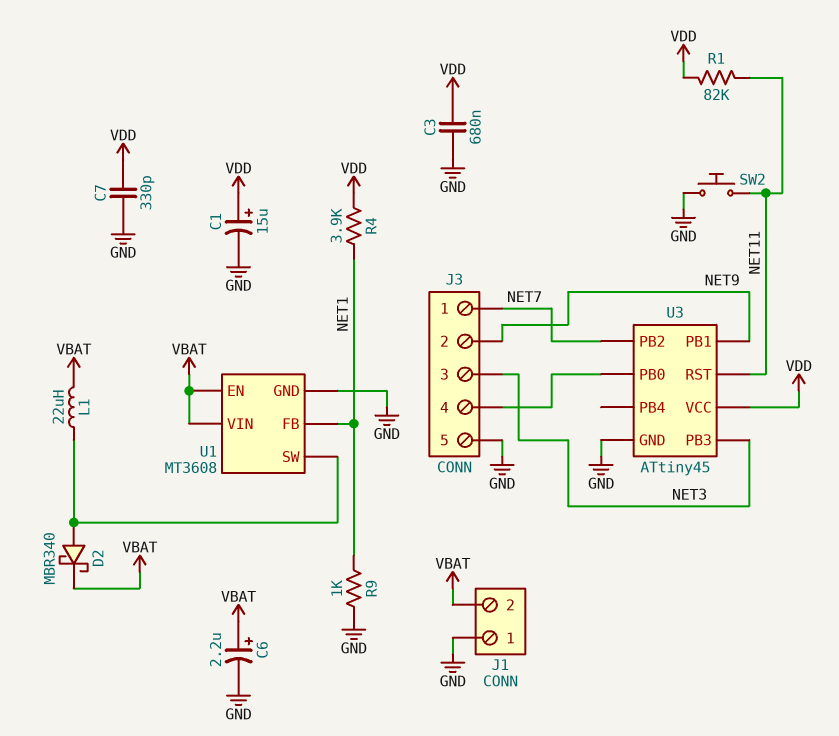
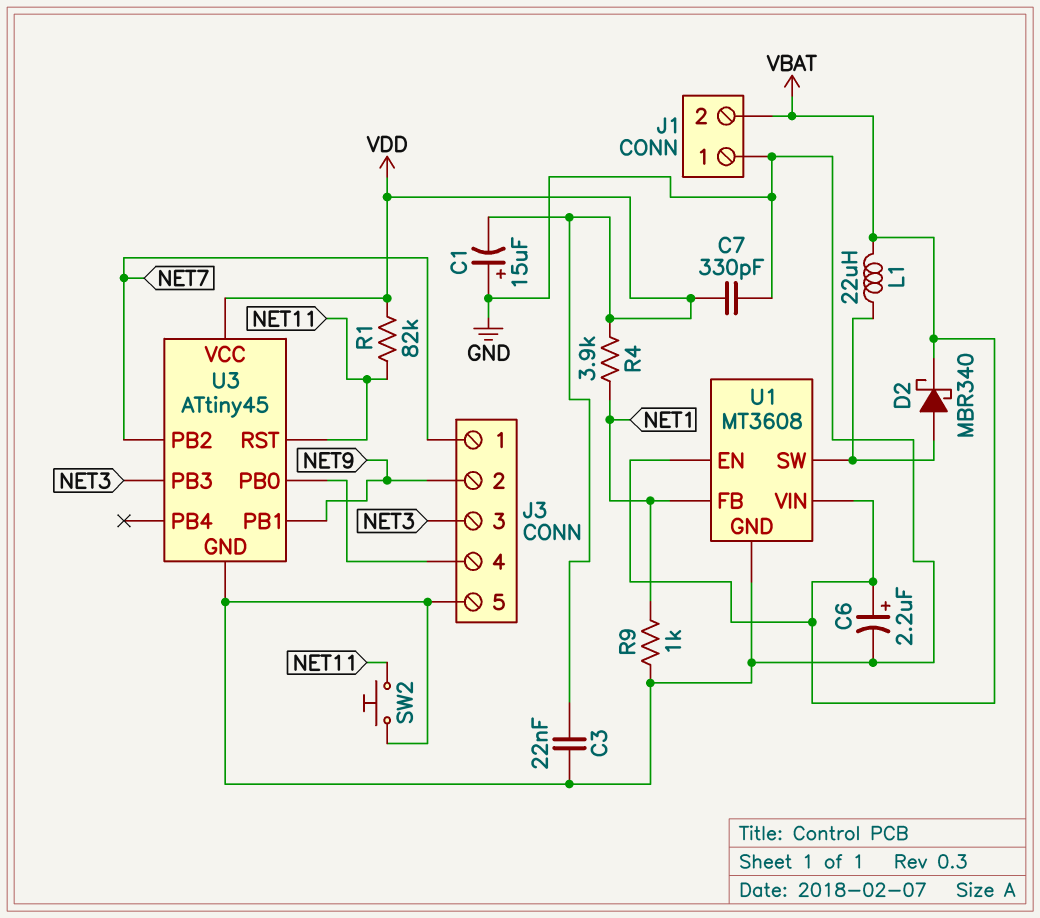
C1: 15uF (plus VDD, minus GND) -> 15uF (plus GND, minus VDD)
C3: 680nF (GND, VDD) -> 22nF (GND, VDD)

